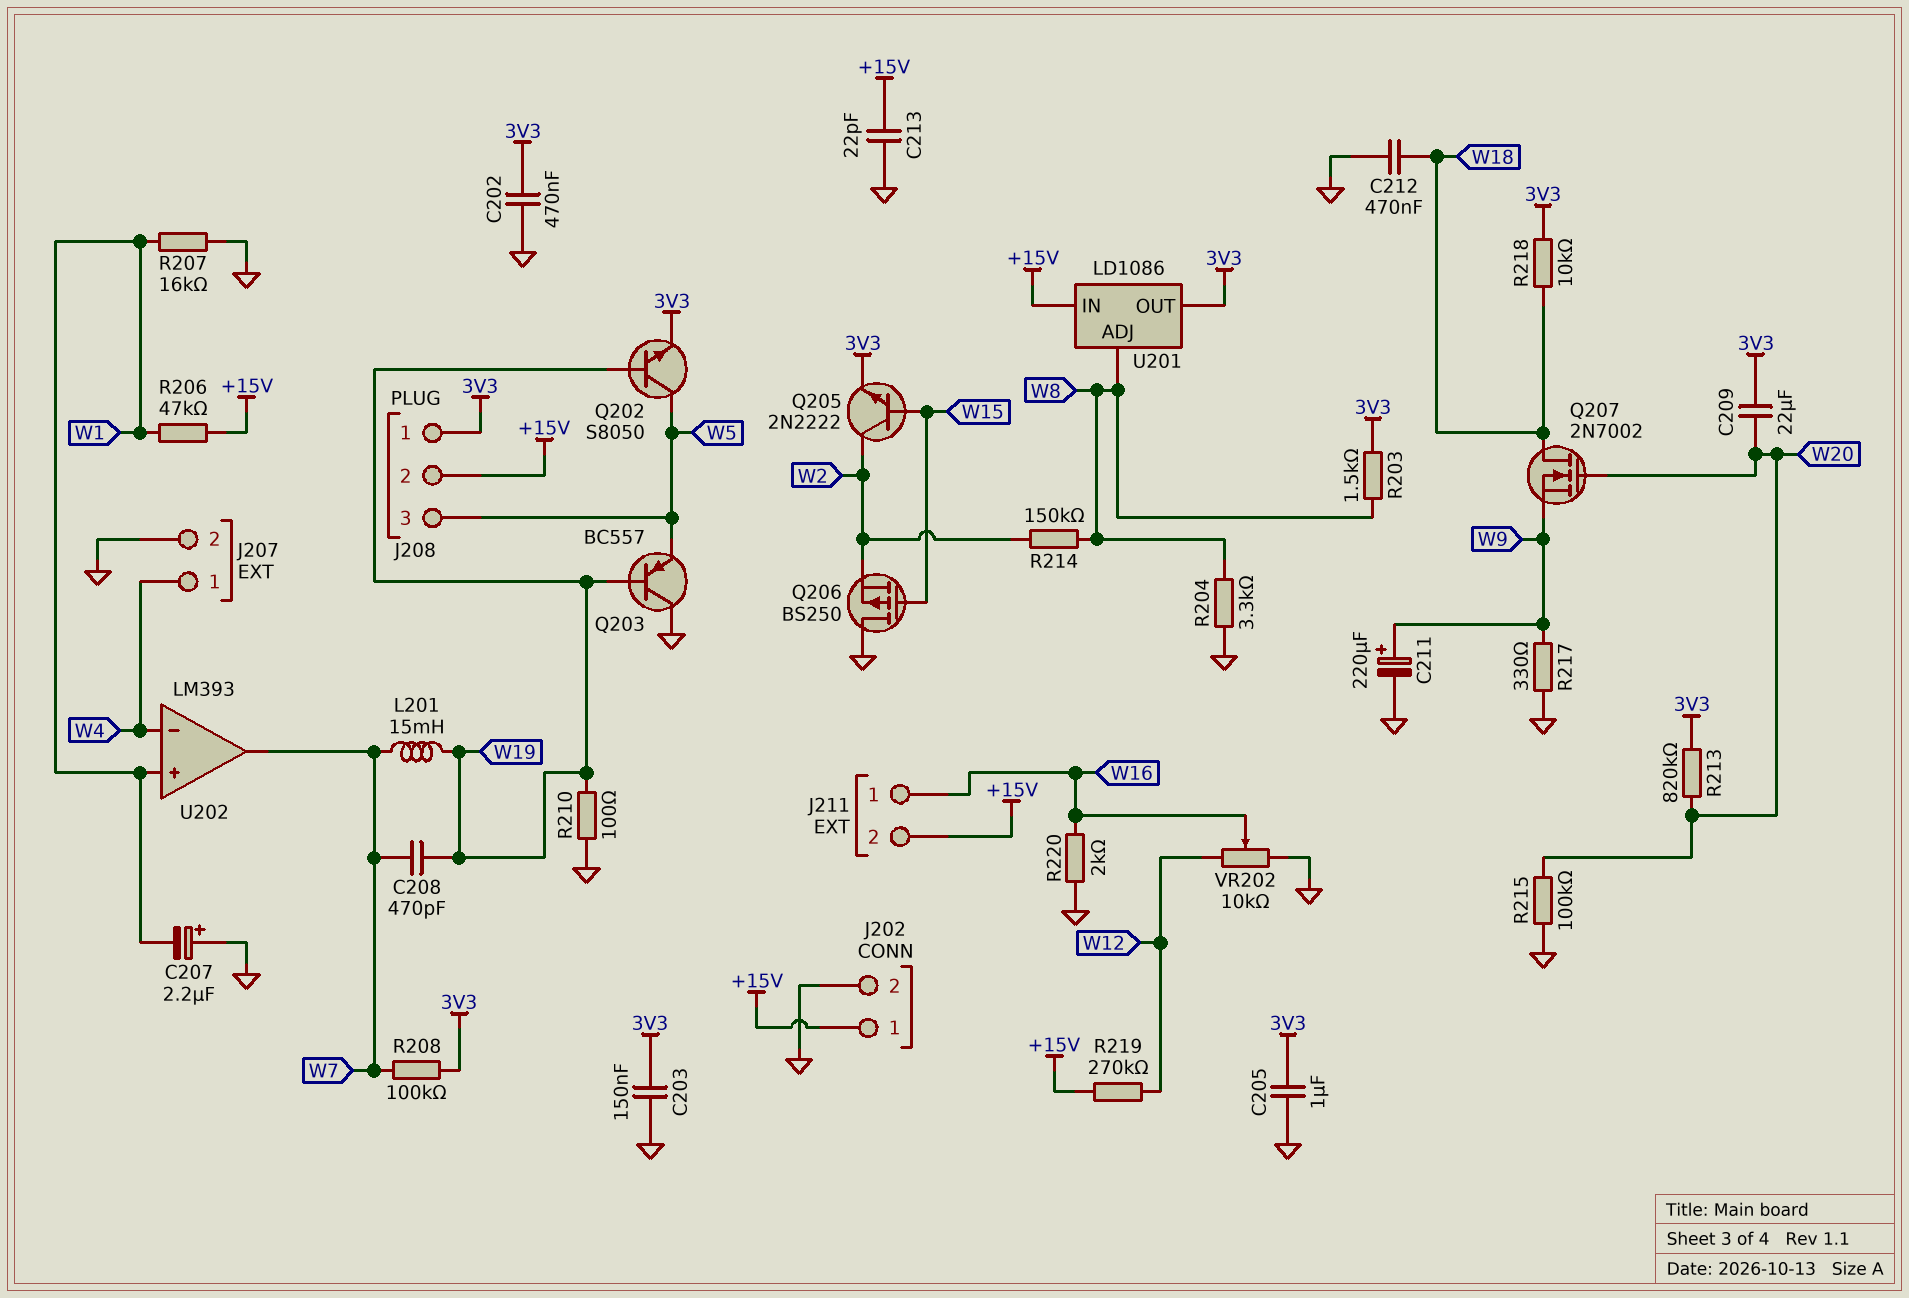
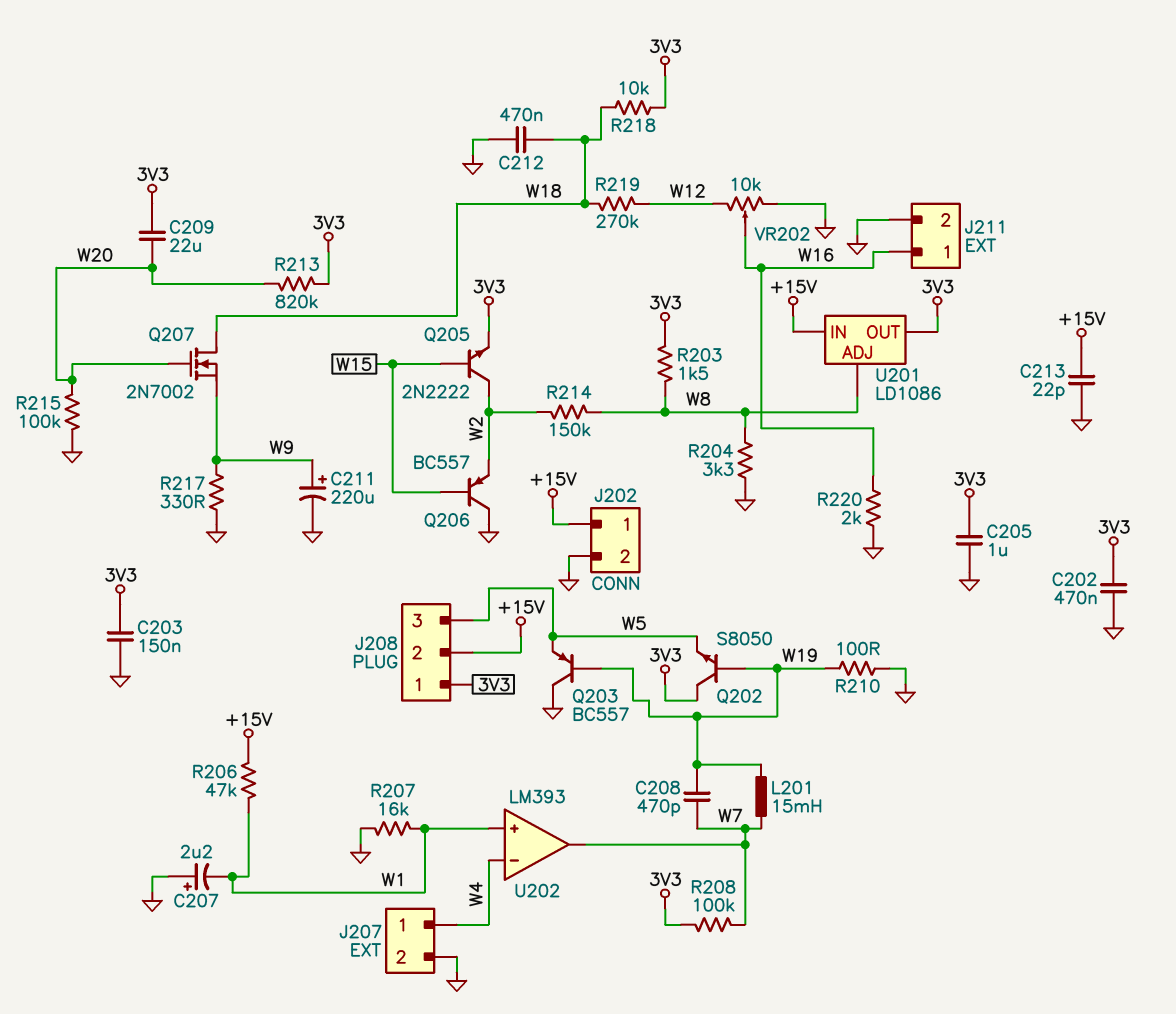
J211 pin 2: +15V -> GND
Q202: NPN S8050 (B W19, C W5, E 3V3) -> NPN S8050 (B W19, C 3V3, E W5)
Q206: PMOS BS250 (G W15, D GND, S W2) -> PNP BC557 (B W15, C GND, E W2)
R219: 270k (+15V, W12) -> 270k (W12, W18)

